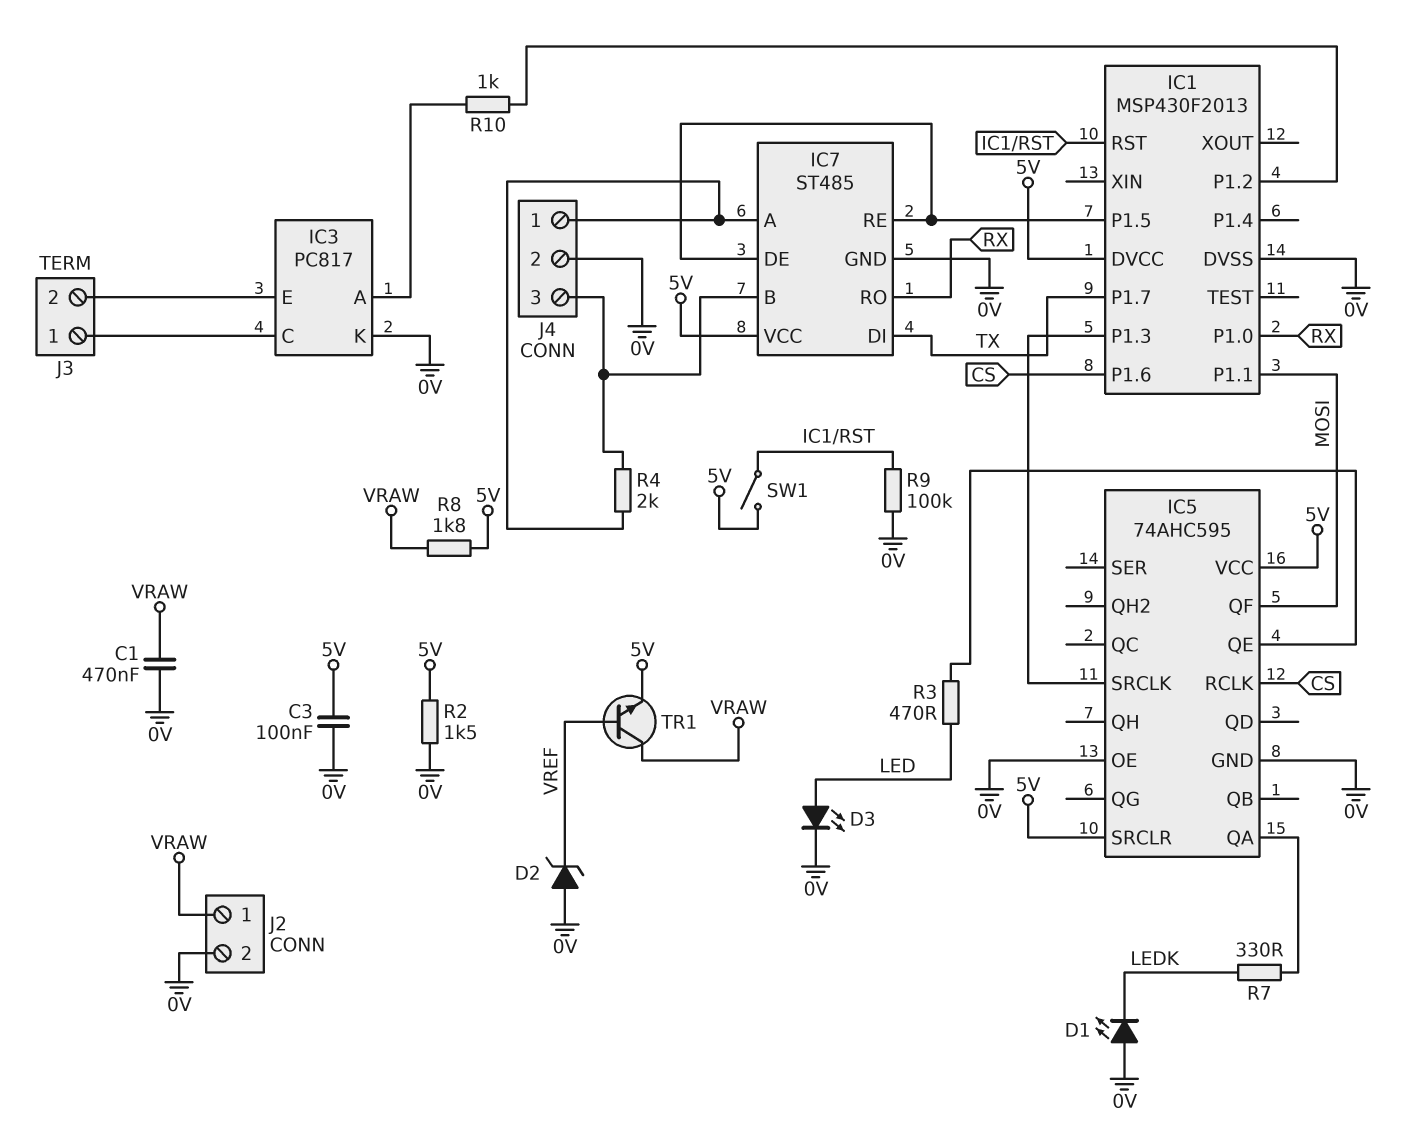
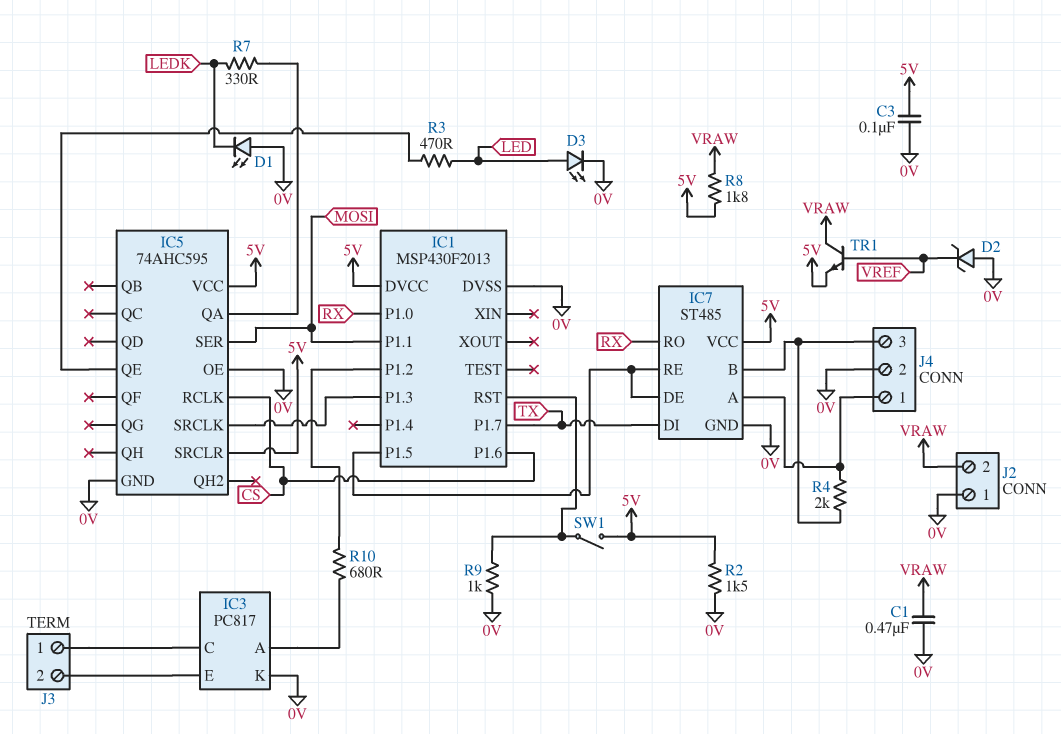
IC5 pin QF: MOSI -> none
IC5 pin SER: none -> MOSI
J2 pin 1: VRAW -> 0V
J2 pin 2: 0V -> VRAW
R9: 100k (0V, IC1/RST) -> 1k (0V, IC1/RST)
R10: 1k (IC1/P1.2, IC3/A) -> 680 (IC1/P1.2, IC3/A)

